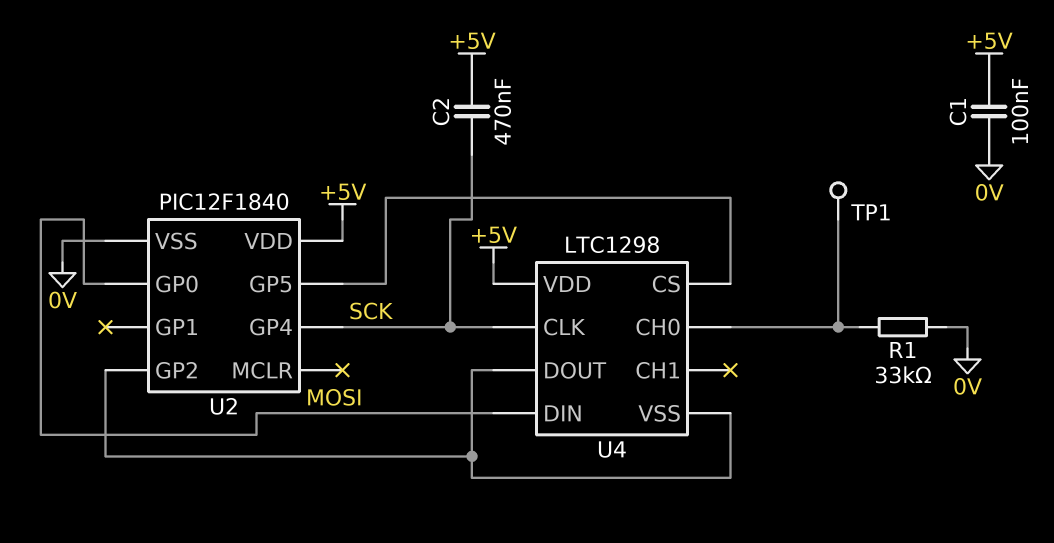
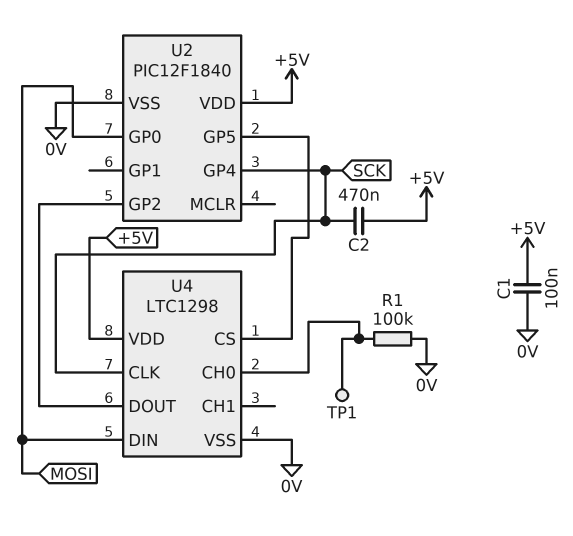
R1: 33k (0V, U4/CH0) -> 100k (0V, U4/CH0)
U4 pin VSS: U2/GP2 -> 0V

